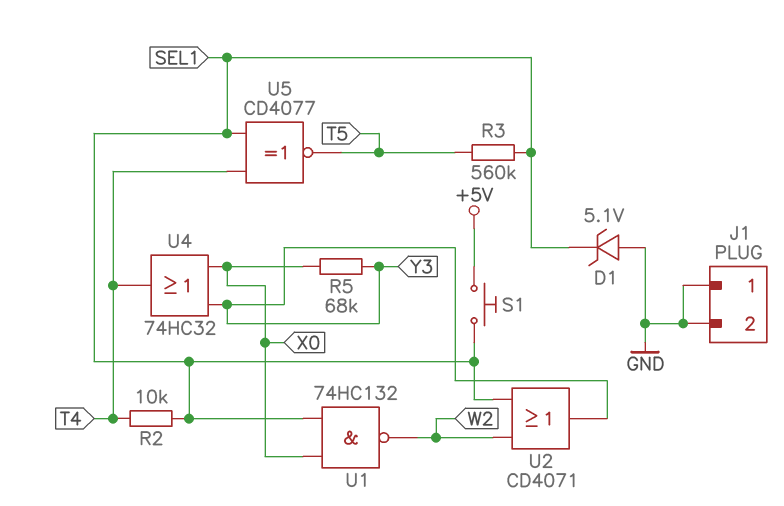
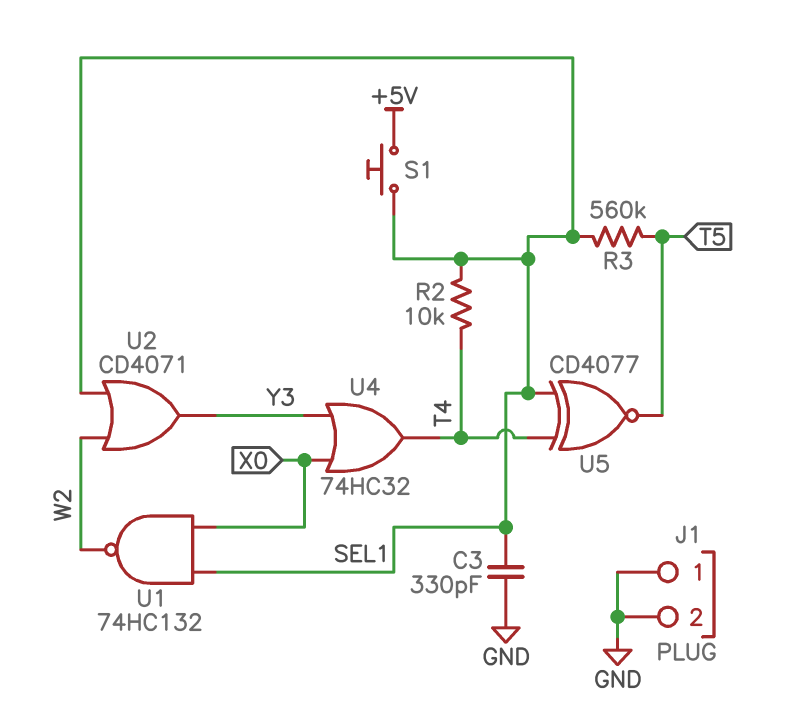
C3: none -> 330pF (GND, SEL1)
D1: zener 5.1V (A GND, K SEL1) -> none
R5: 68k (X0, Y3) -> none

